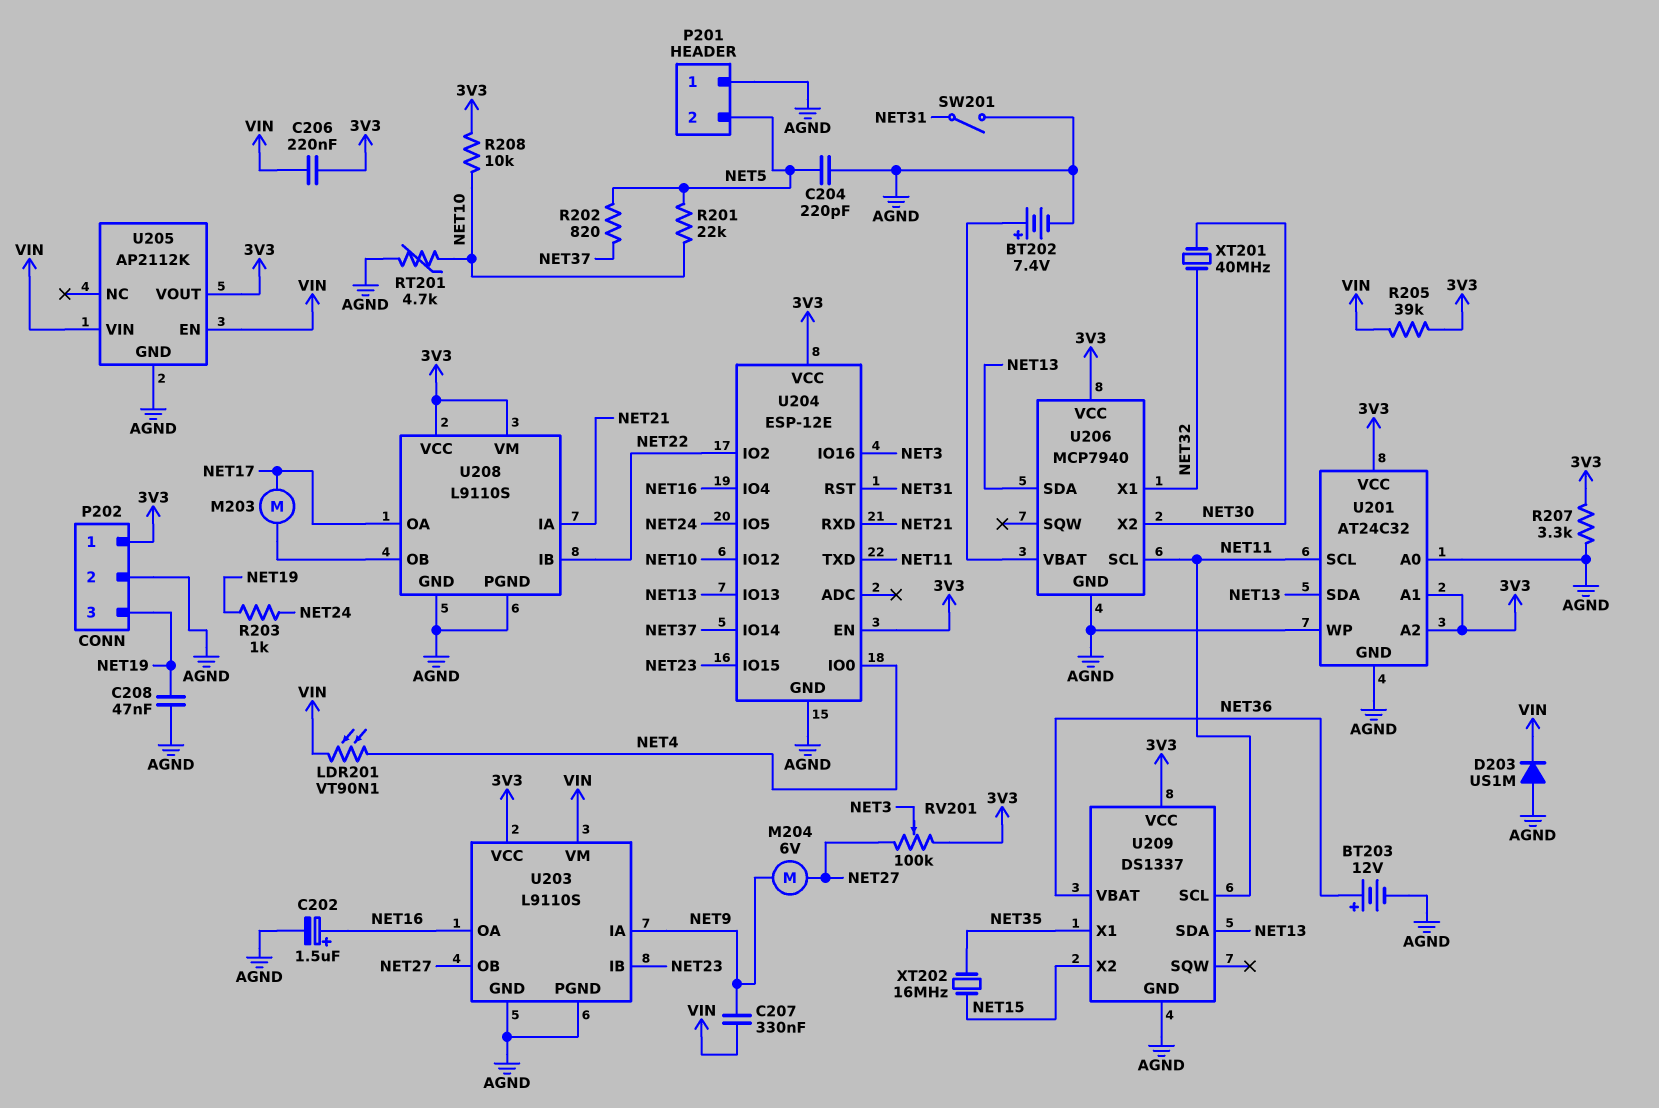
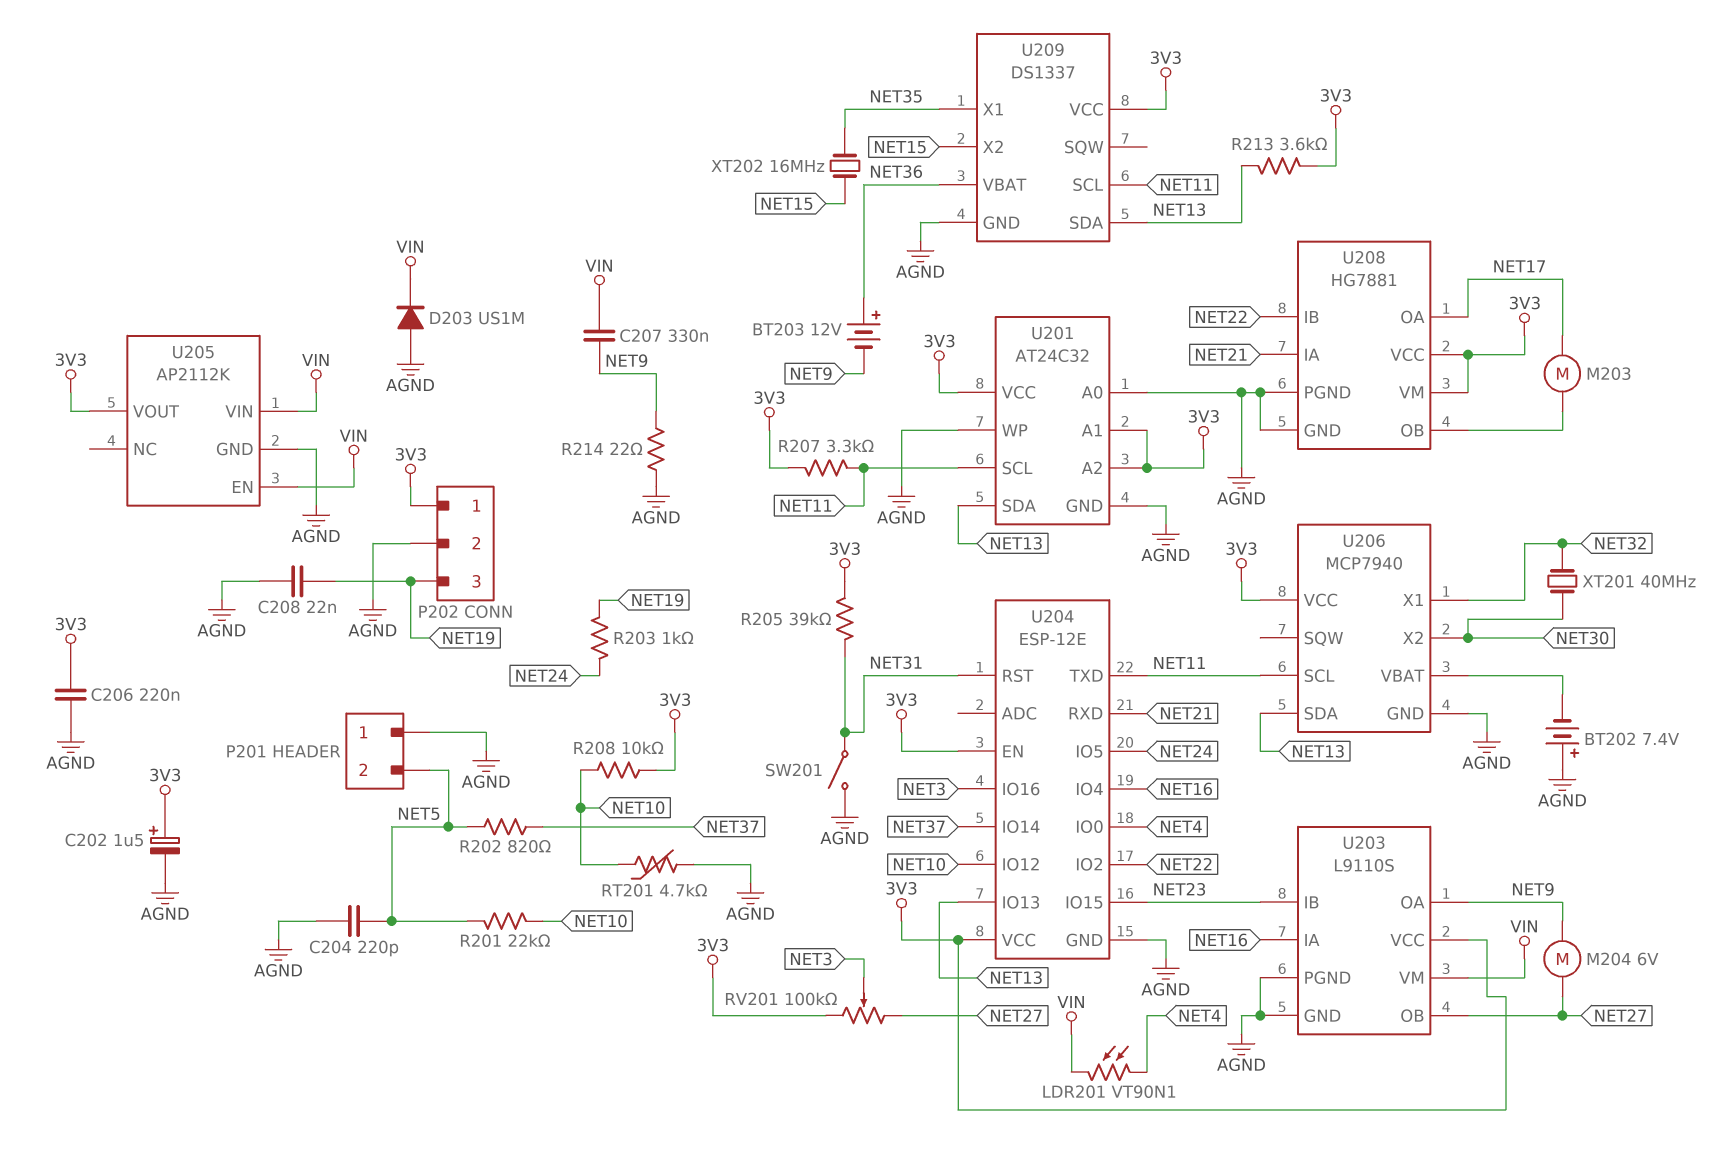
BT202: 7.4V (plus U206/VBAT, minus AGND) -> 7.4V (plus AGND, minus U206/VBAT)
BT203: 12V (plus NET36, minus AGND) -> 12V (plus NET36, minus NET9)
C202: 1.5uF (plus NET16, minus AGND) -> 1.5uF (plus 3V3, minus AGND)
C206: 220nF (3V3, VIN) -> 220nF (3V3, AGND)
C208: 47nF (AGND, NET19) -> 22nF (AGND, NET19)
R205: 39k (3V3, VIN) -> 39k (3V3, NET31)
R207: 3.3k (3V3, AGND) -> 3.3k (3V3, NET11)
R213: none -> 3.6k (3V3, NET13)
R214: none -> 22 (AGND, NET9)
U203 pin IA: NET9 -> NET16
U203 pin OA: NET16 -> NET9
U208: L9110S -> HG7881

